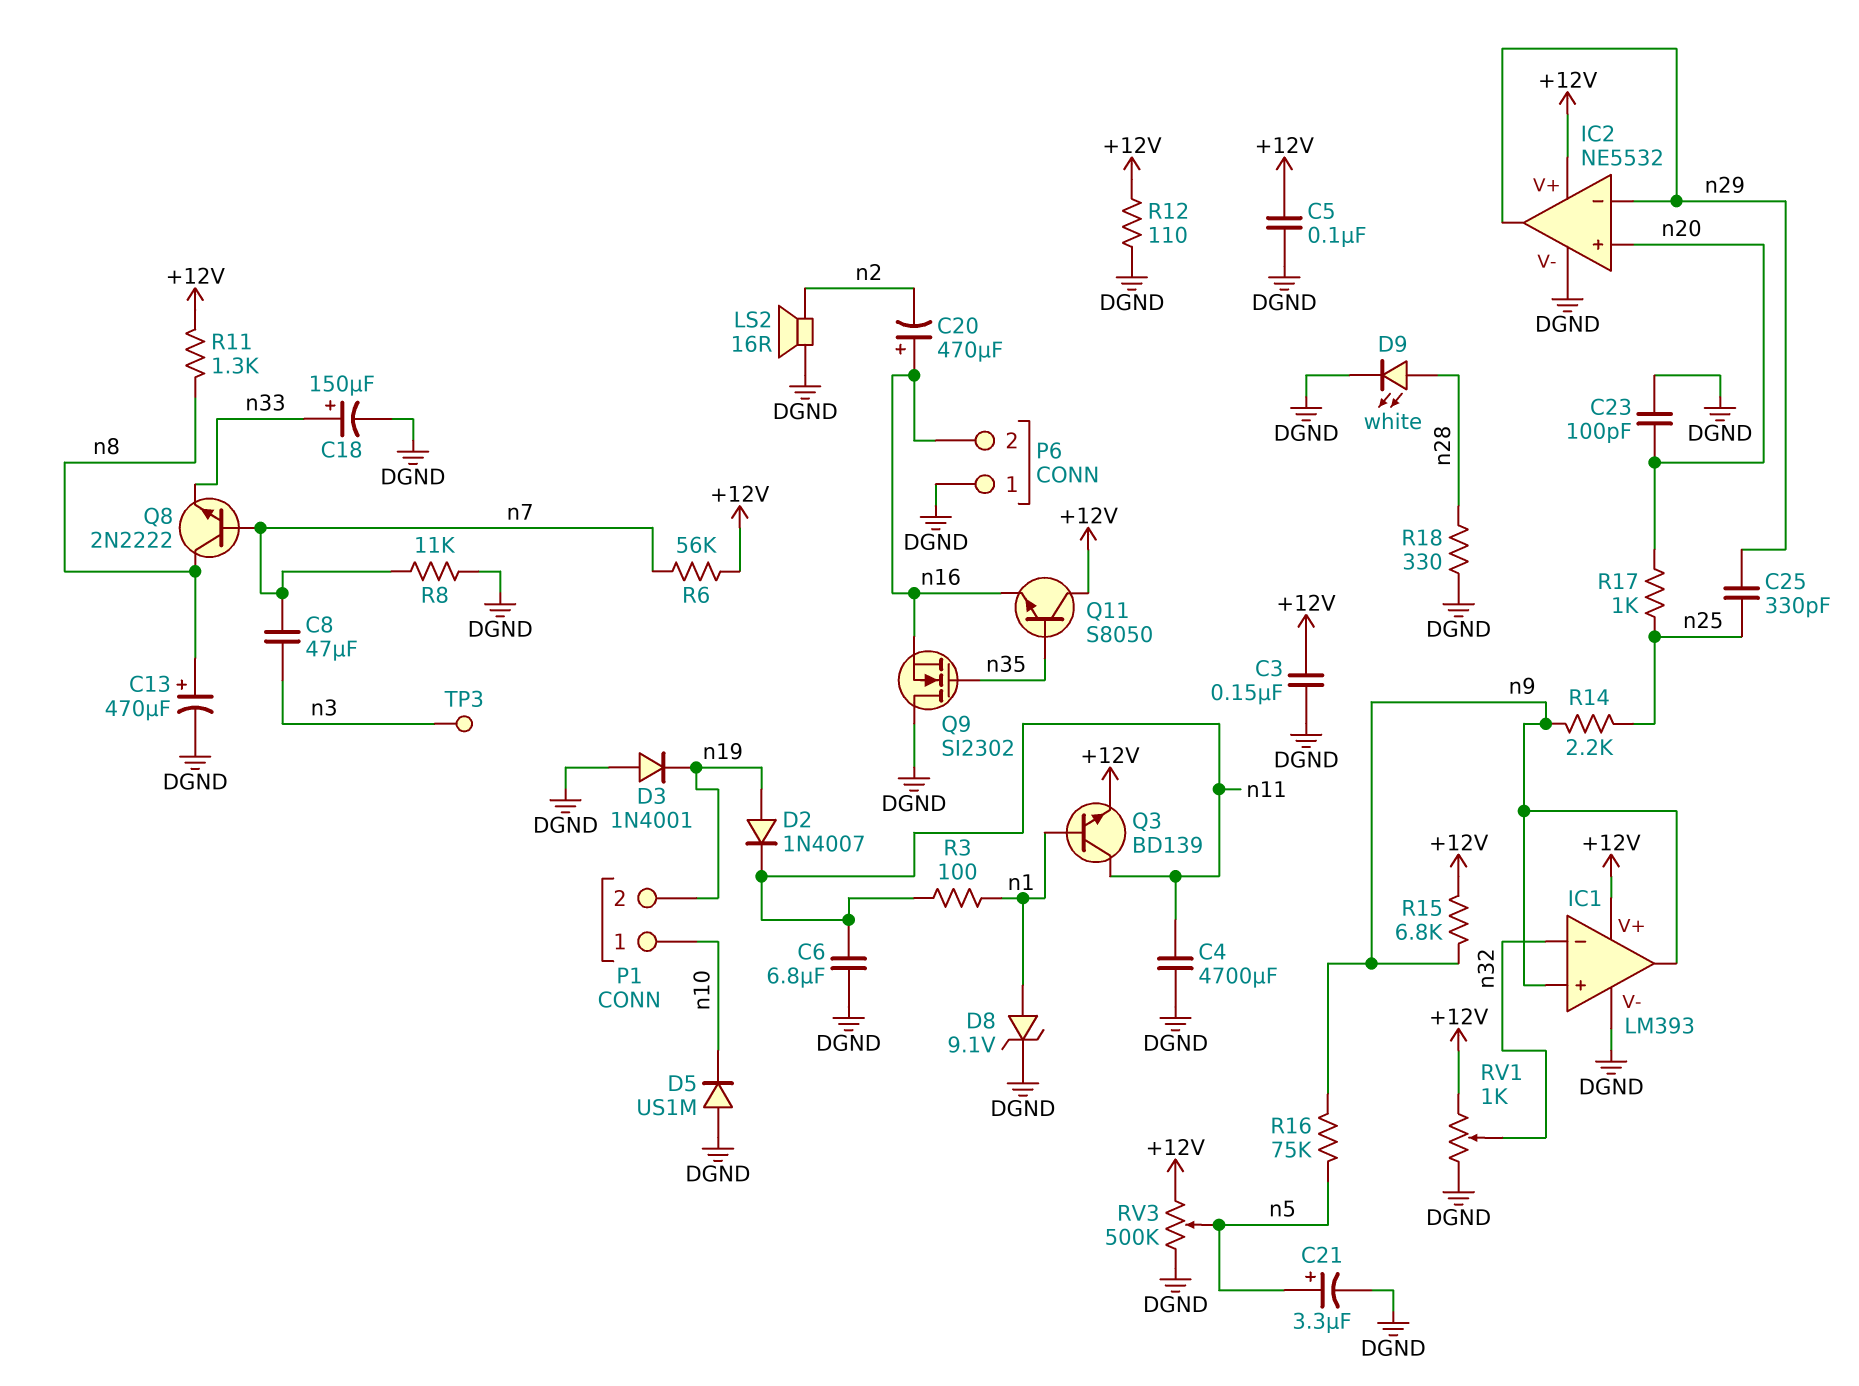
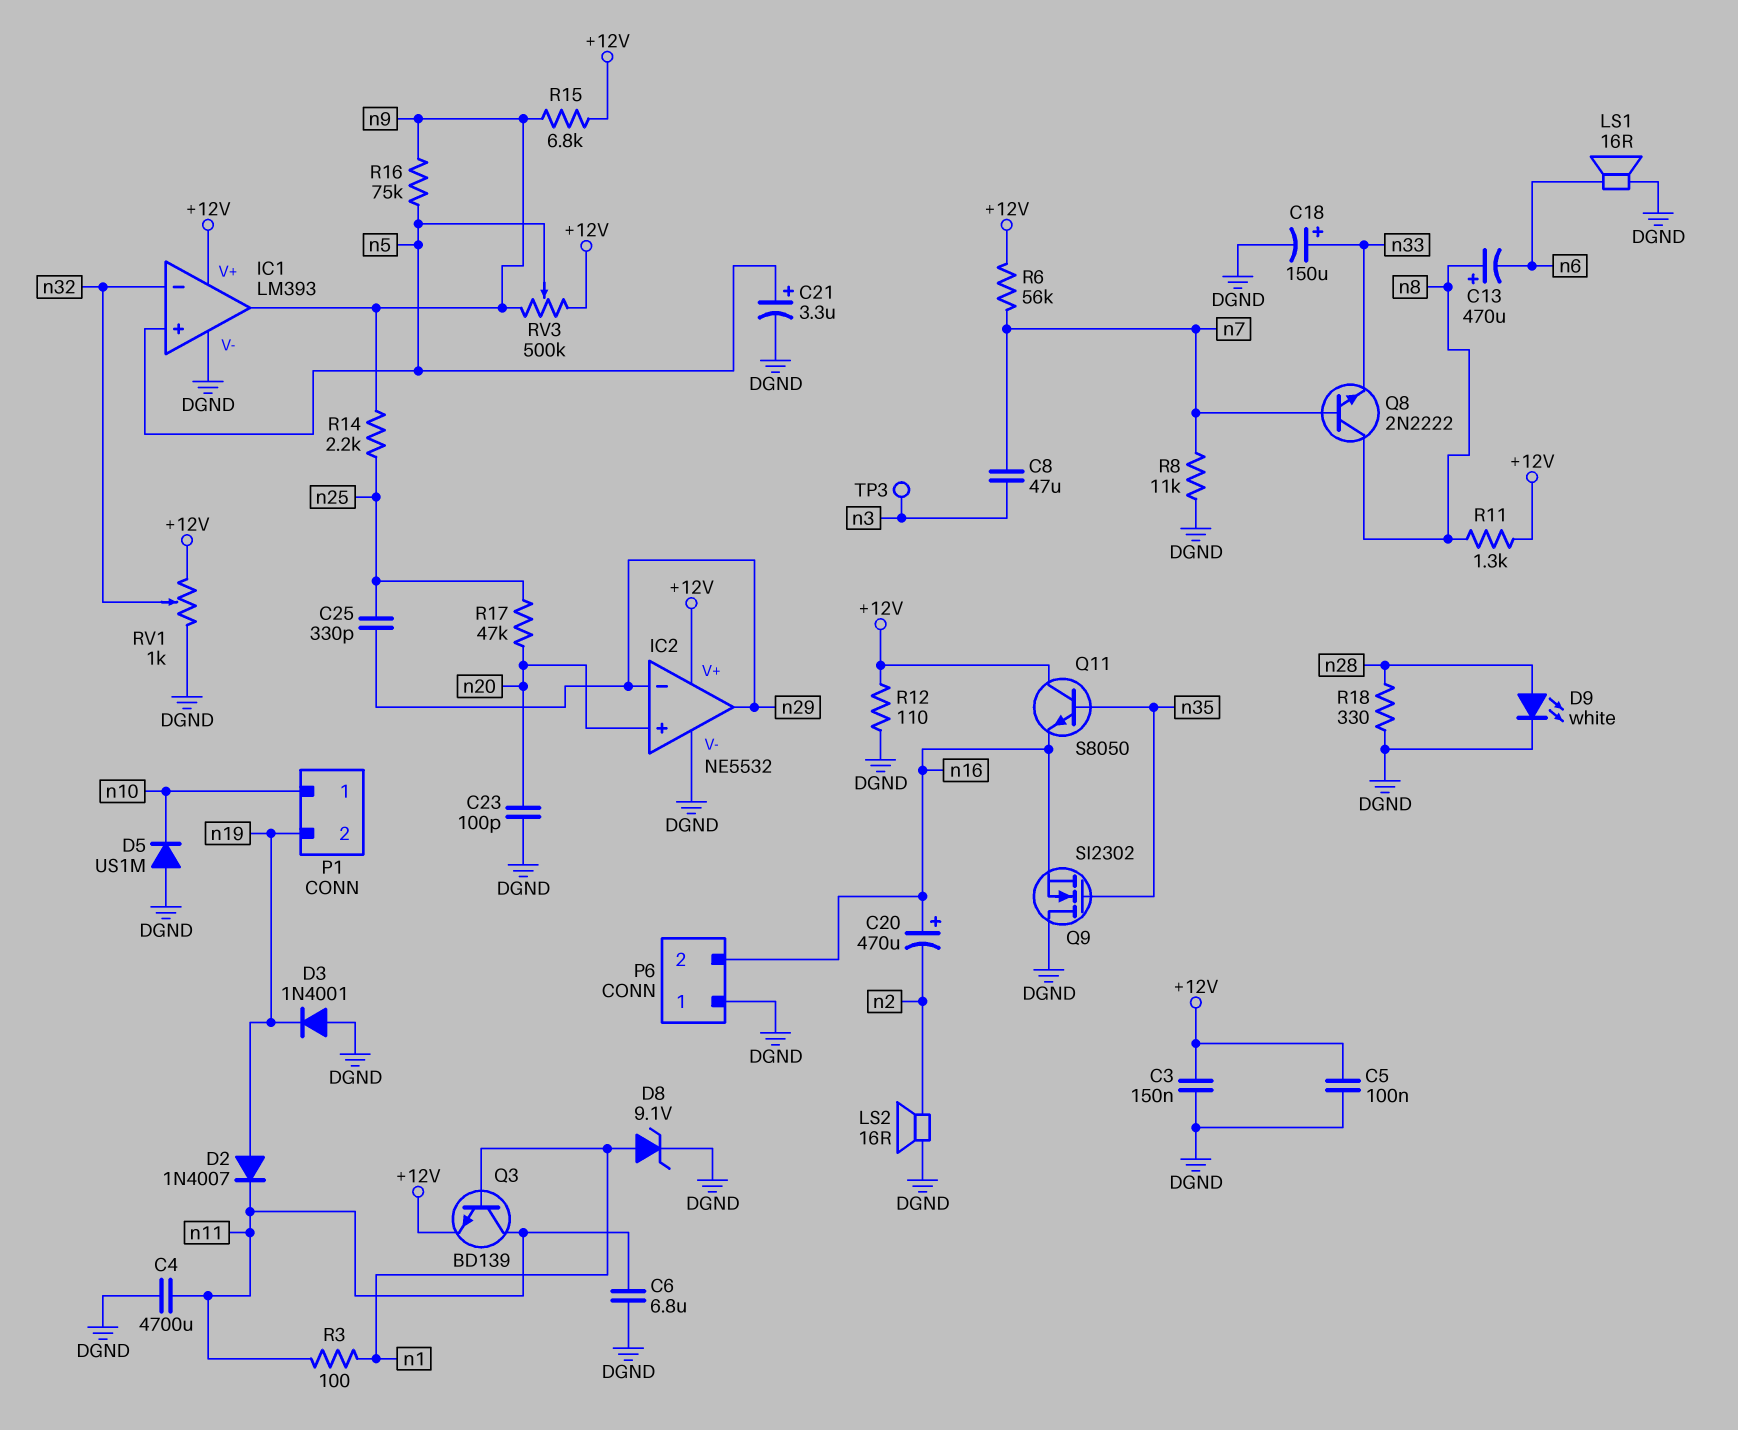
C13: 470uF (plus n8, minus DGND) -> 470uF (plus n8, minus n6)
IC1 pin in+: n9 -> n5
LS1: none -> speaker 16R (DGND, n6)
R17: 1k (n20, n25) -> 47k (n20, n25)
RV3: 500k (+12V, DGND, wiper n5) -> 500k (+12V, n9, wiper n5)

